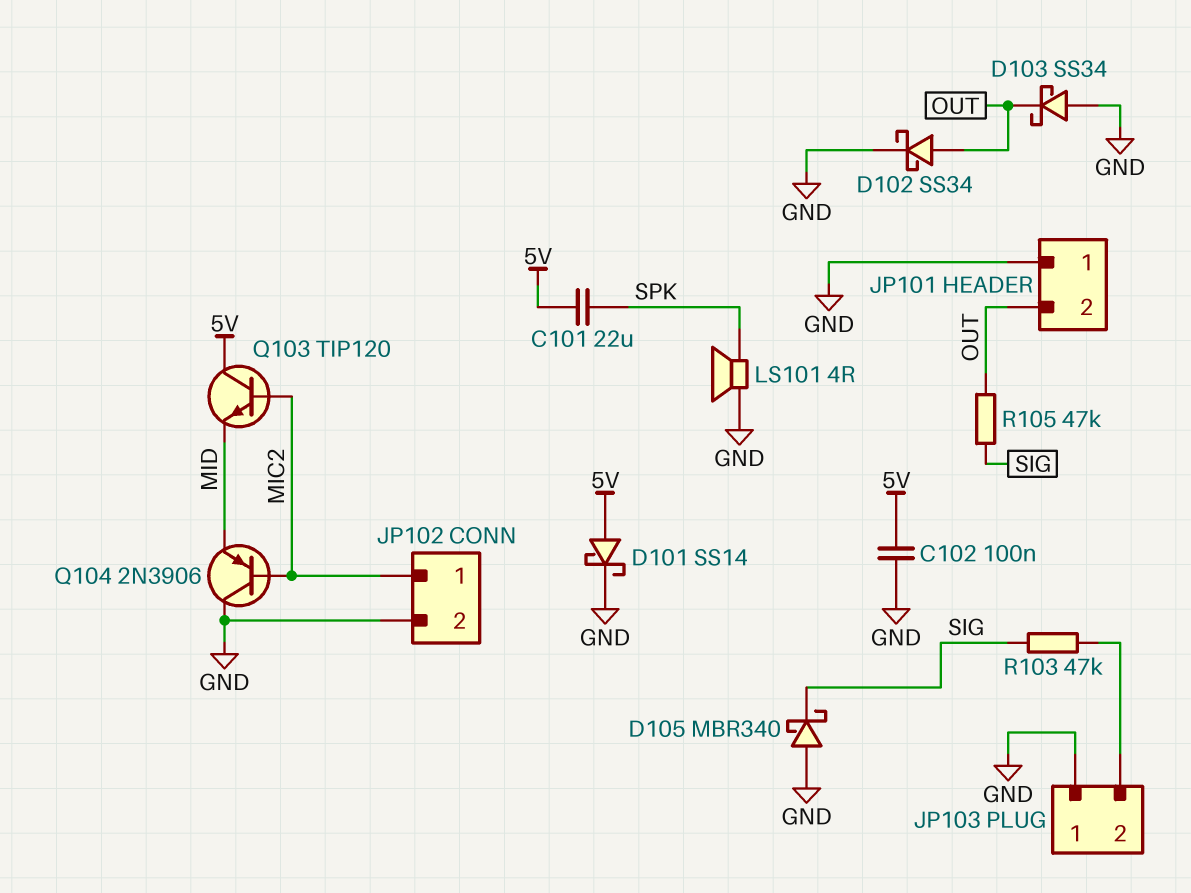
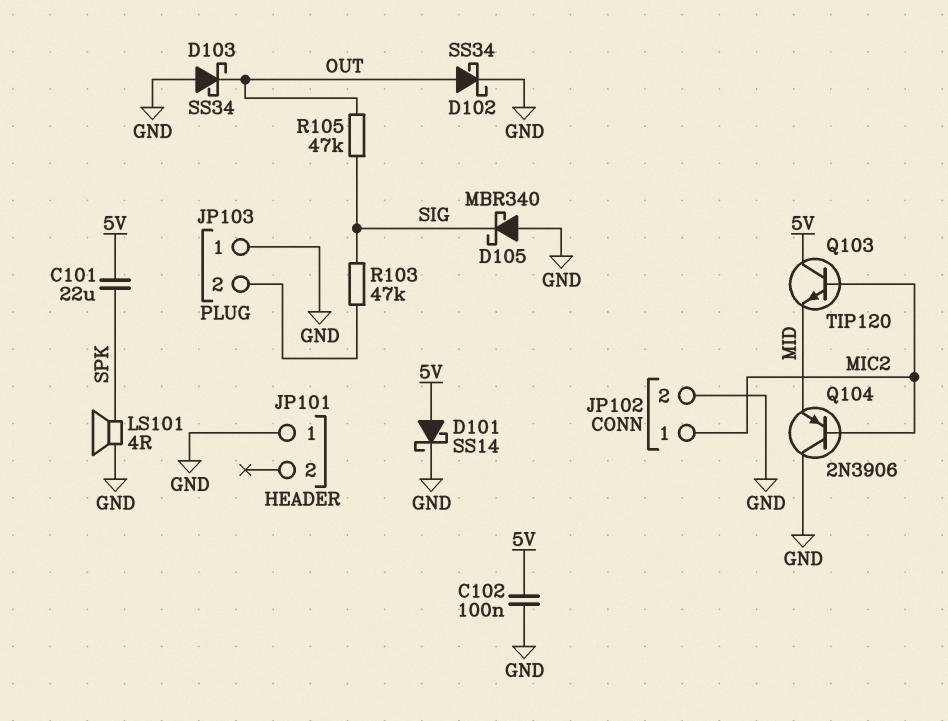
JP101 pin 2: OUT -> none

